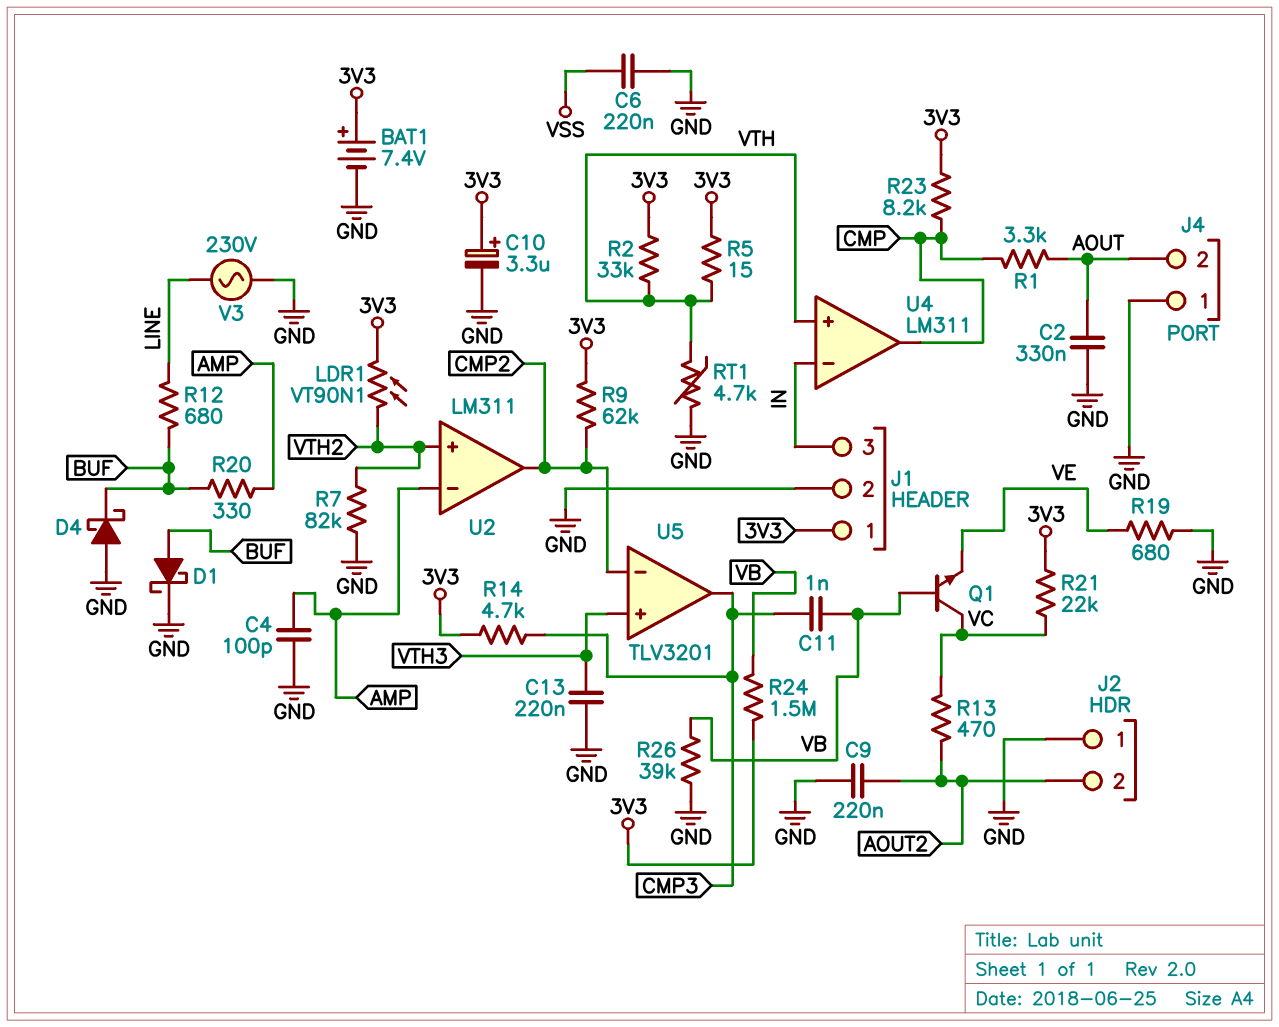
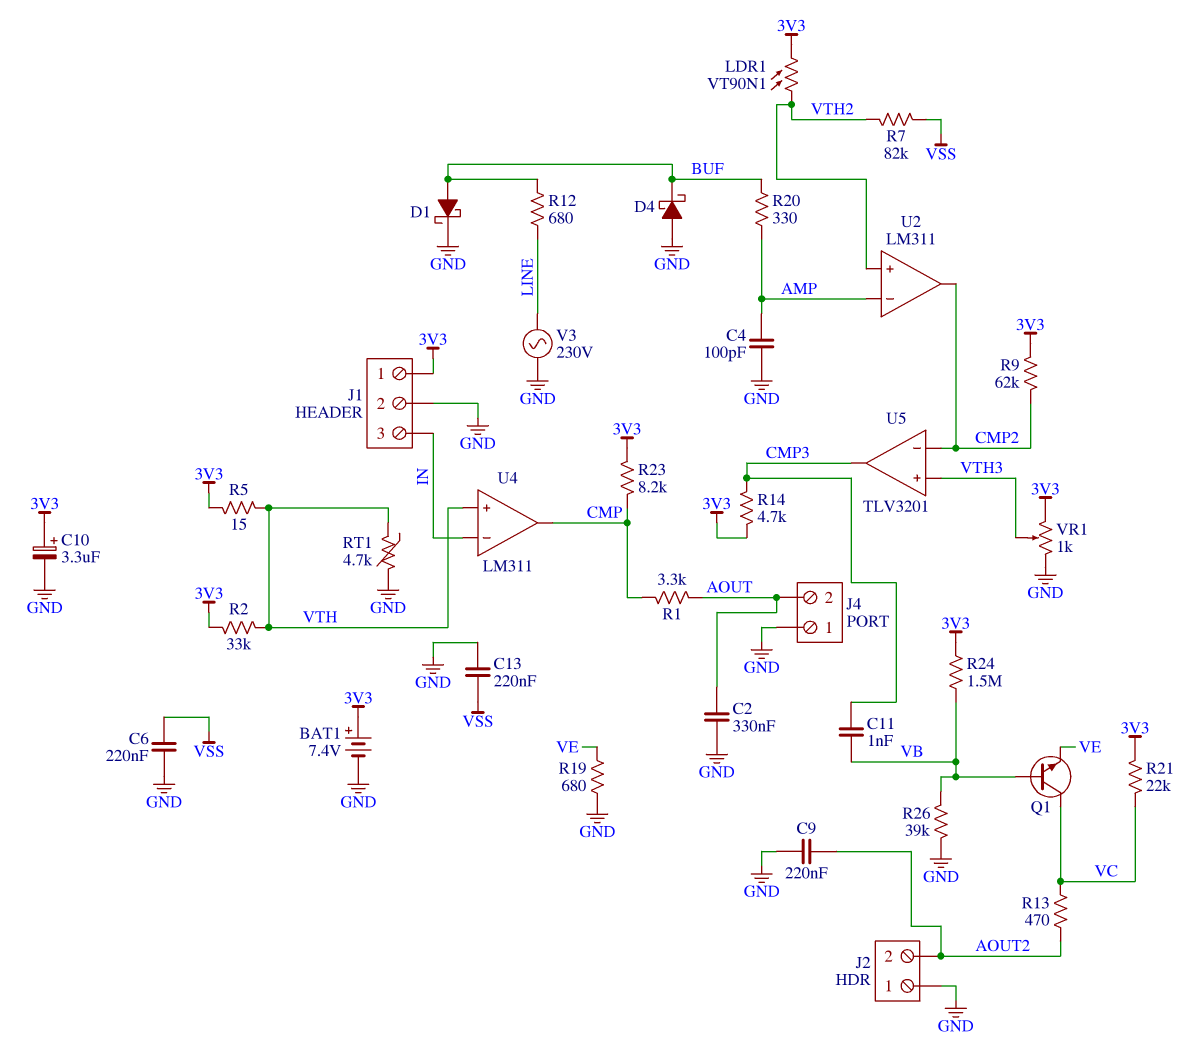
C13: 220nF (GND, VTH3) -> 220nF (GND, VSS)
R7: 82k (GND, VTH2) -> 82k (VSS, VTH2)
VR1: none -> 1k (3V3, GND, wiper VTH3)

